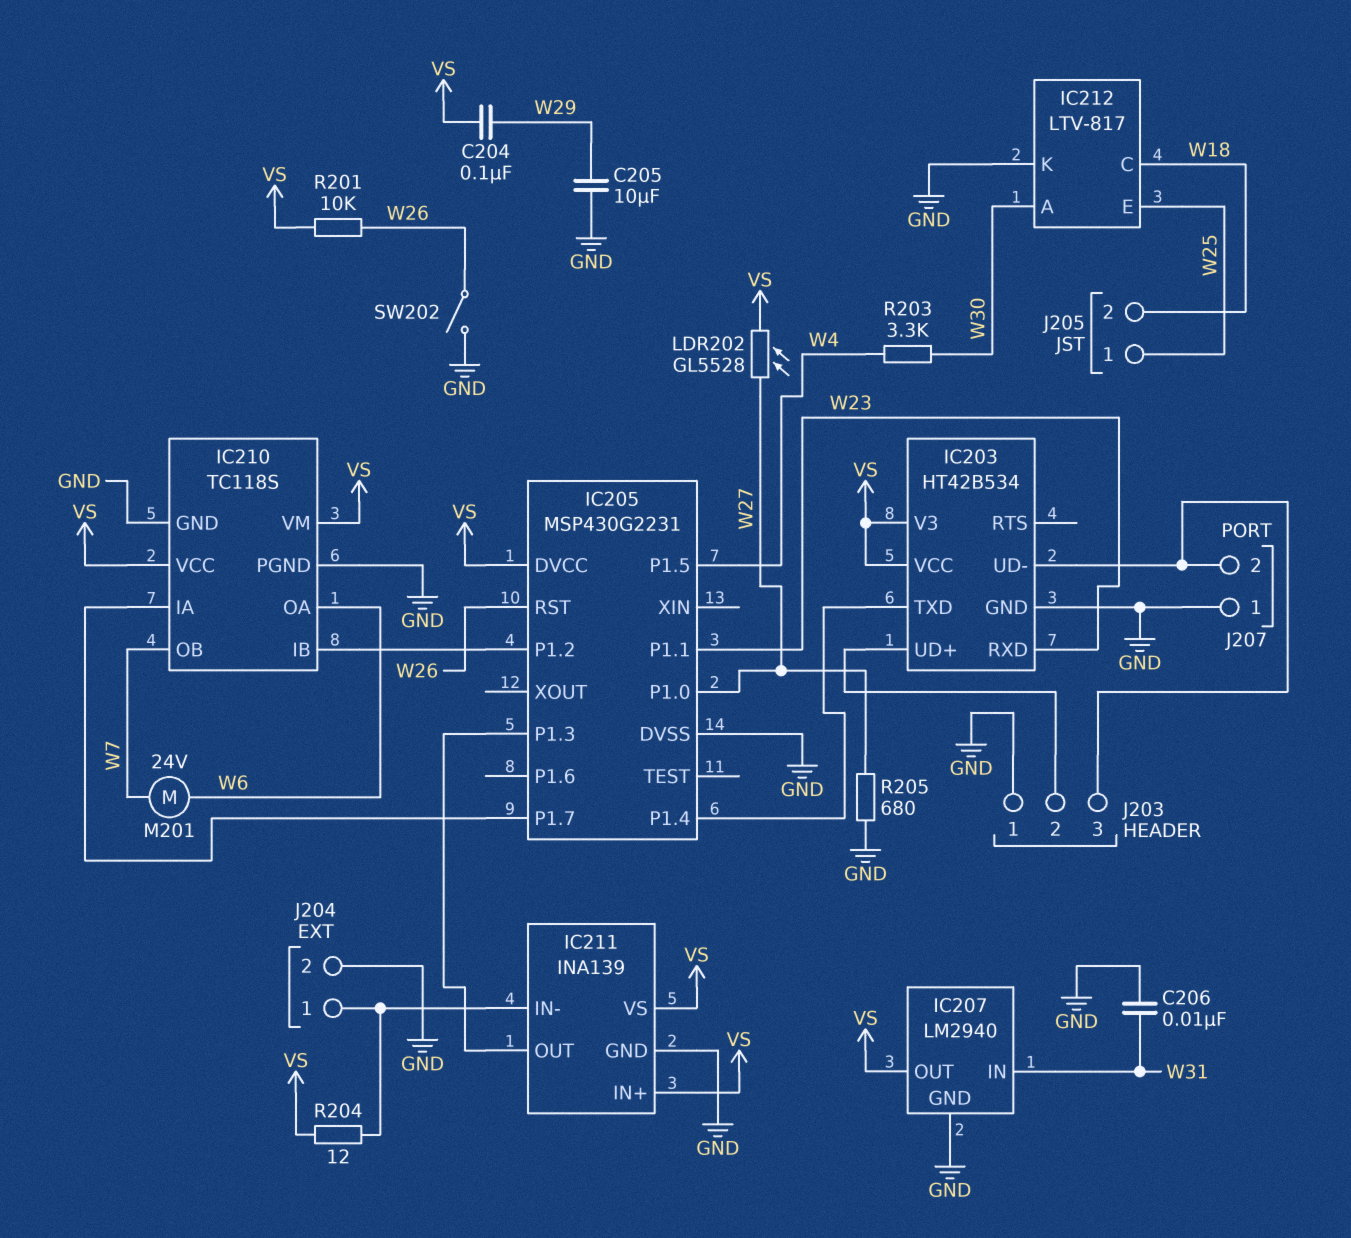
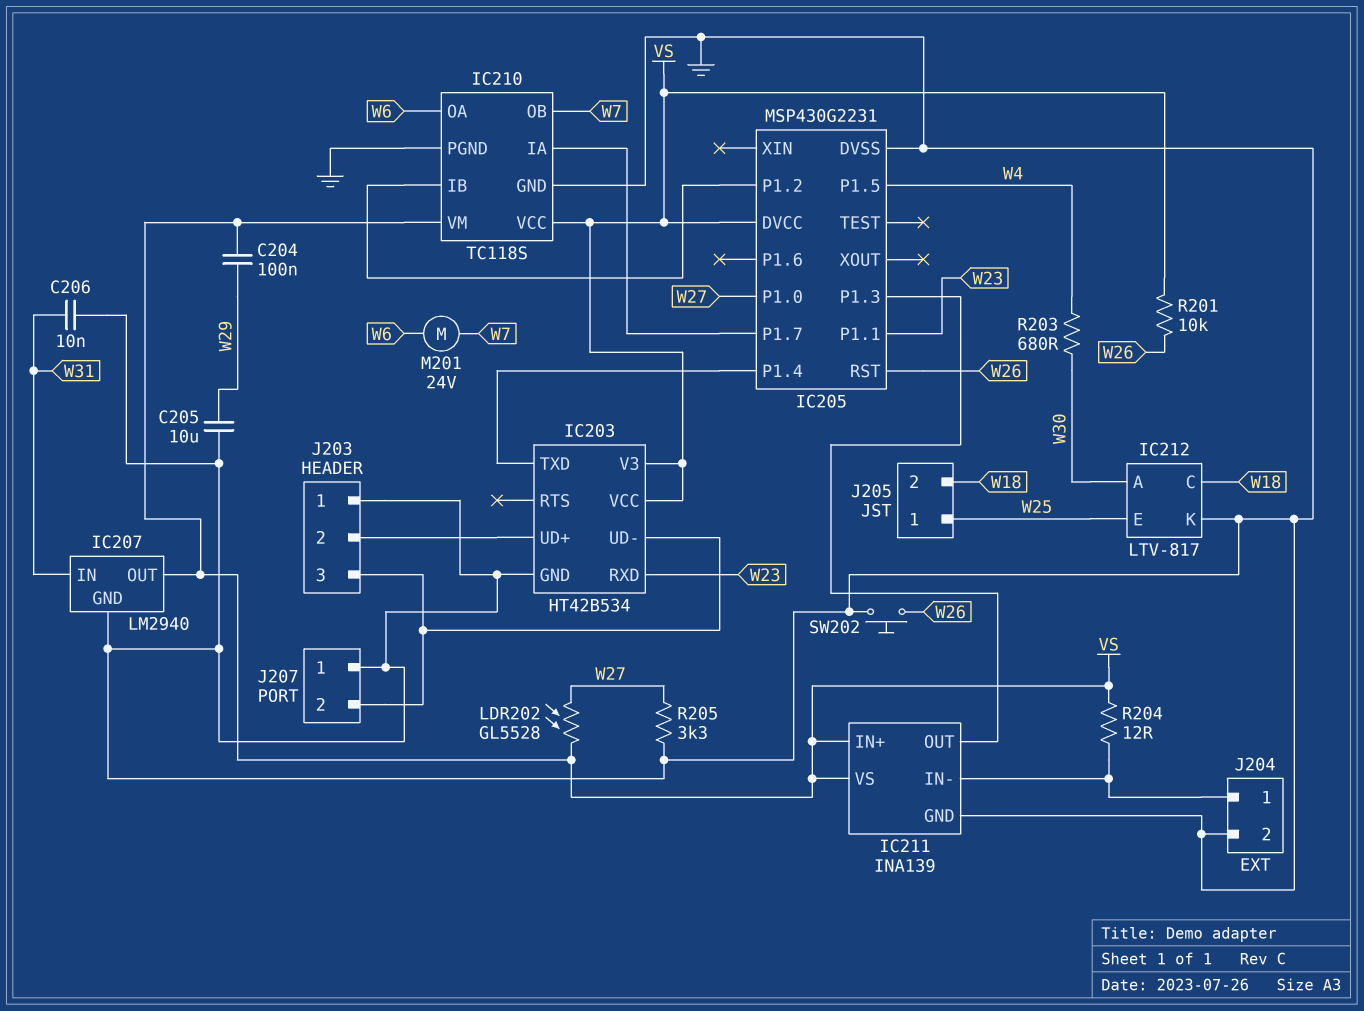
R203: 3.3k (W4, W30) -> 680 (W4, W30)
R205: 680 (GND, W27) -> 3.3k (GND, W27)
SW202: switch (GND, W26) -> button (GND, W26)

